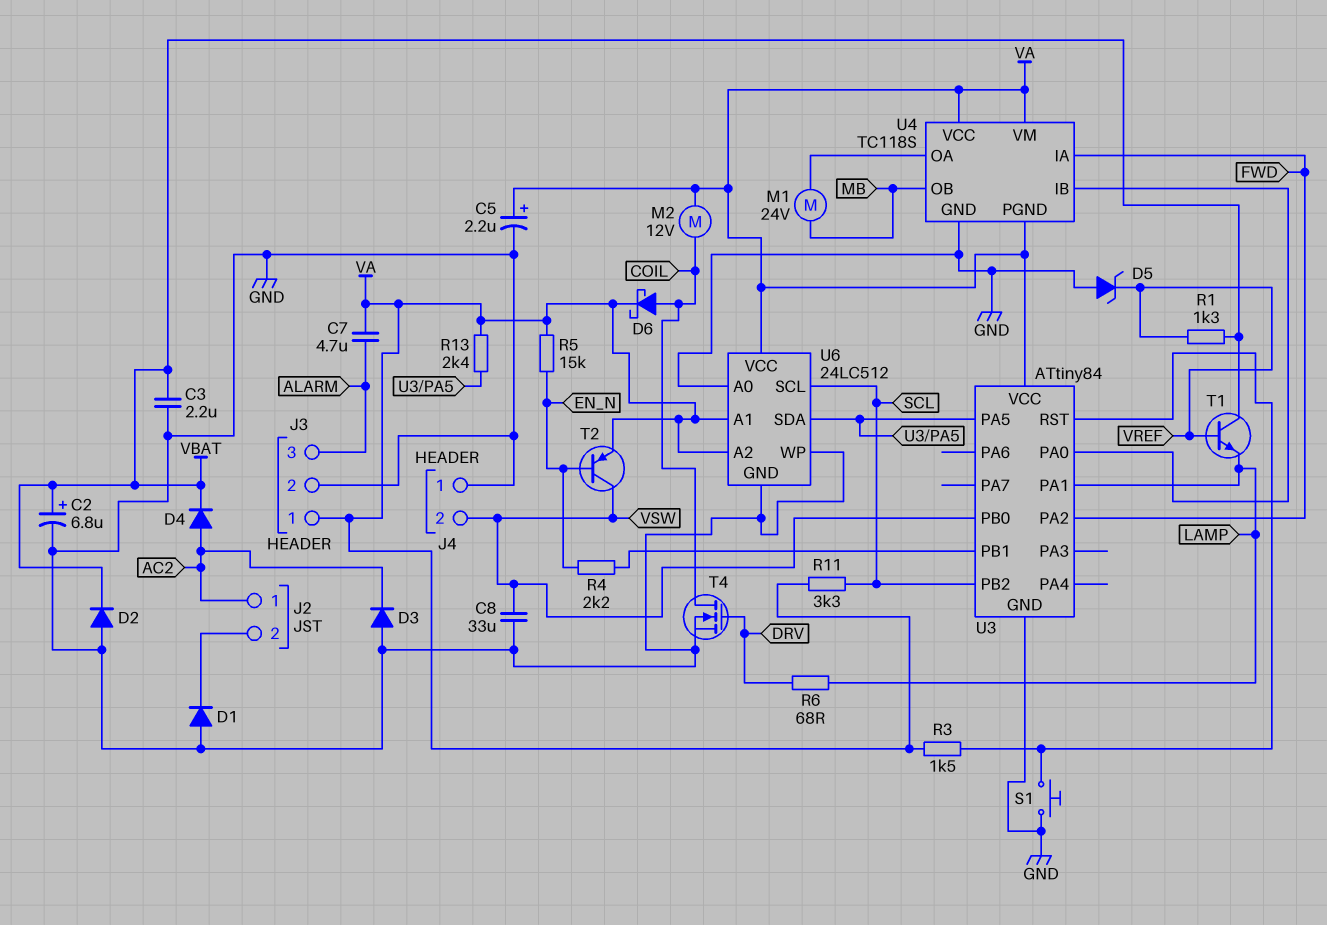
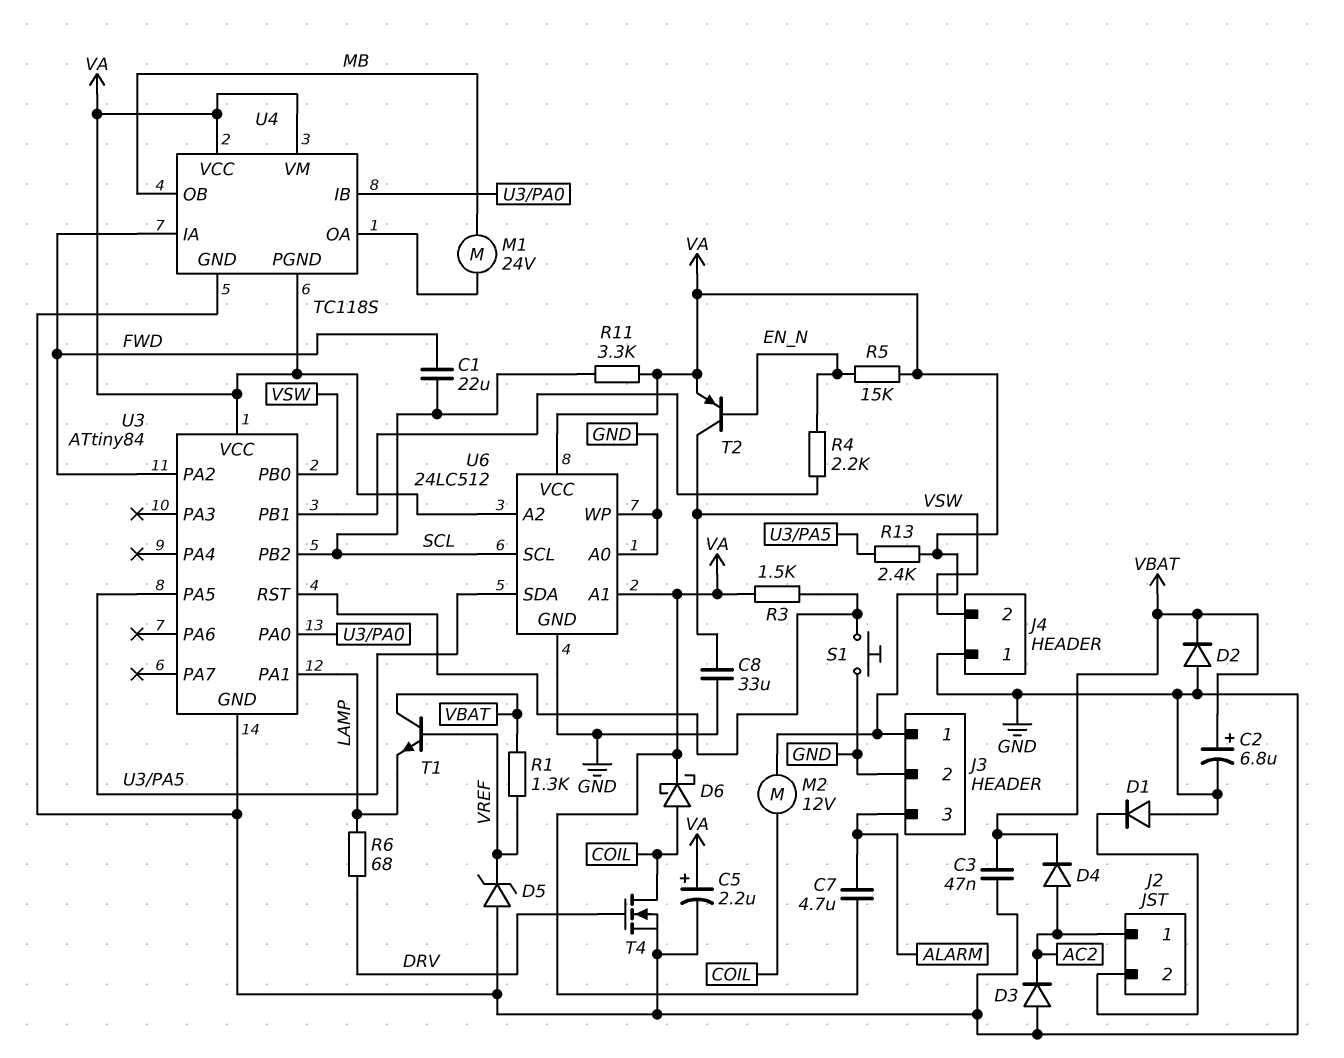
C1: none -> 22uF (FWD, SCL)
C3: 2.2uF (GND, VBAT) -> 47nF (GND, VBAT)

